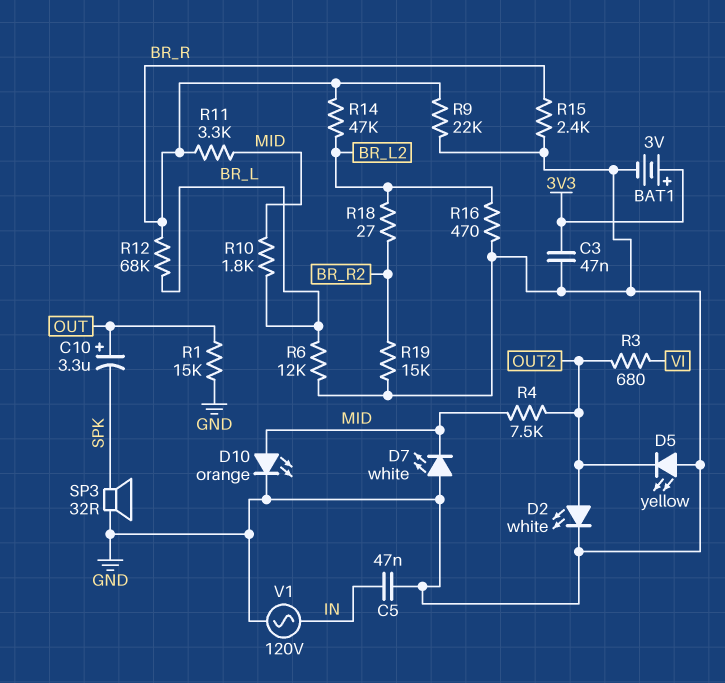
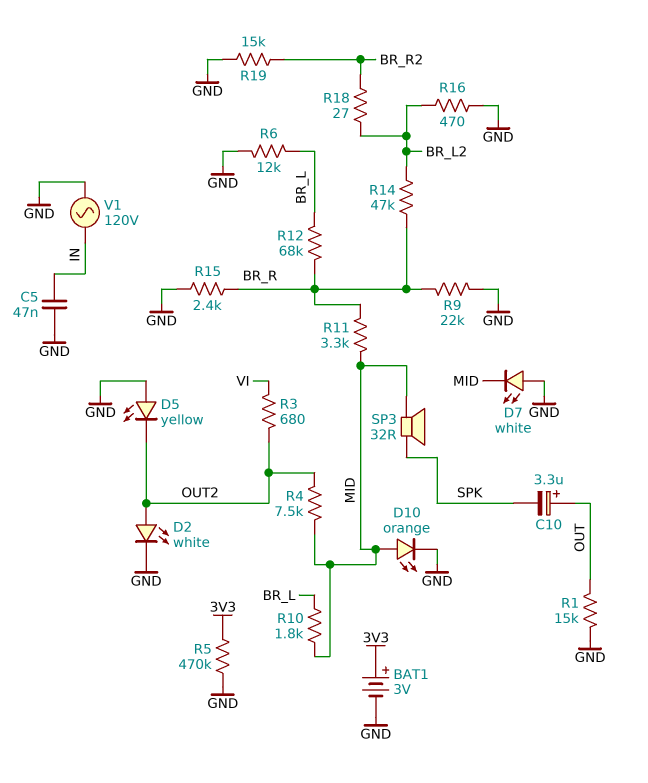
C3: 47nF (3V3, GND) -> none
R5: none -> 470k (3V3, GND)
SP3: speaker 32R (GND, SPK) -> speaker 32R (MID, SPK)

